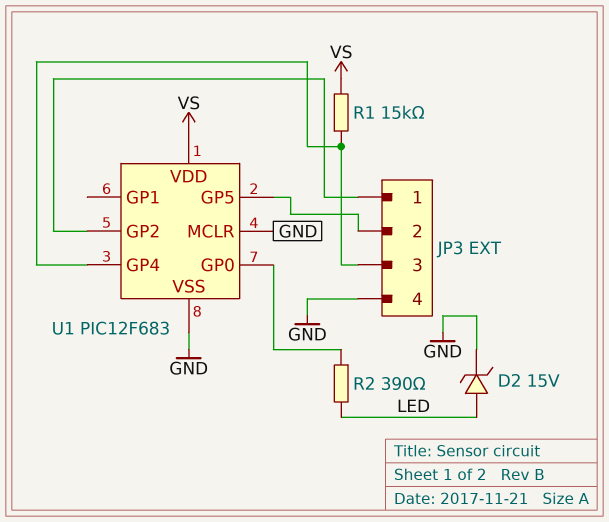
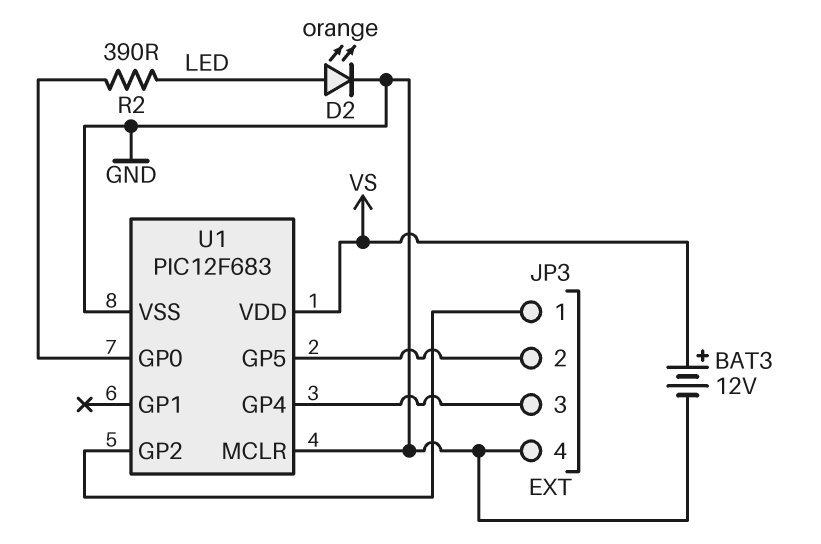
BAT3: none -> 12V (plus VS, minus GND)
D2: zener 15V (A LED, K GND) -> LED orange (A LED, K GND)
R1: 15k (JP3/3, VS) -> none

